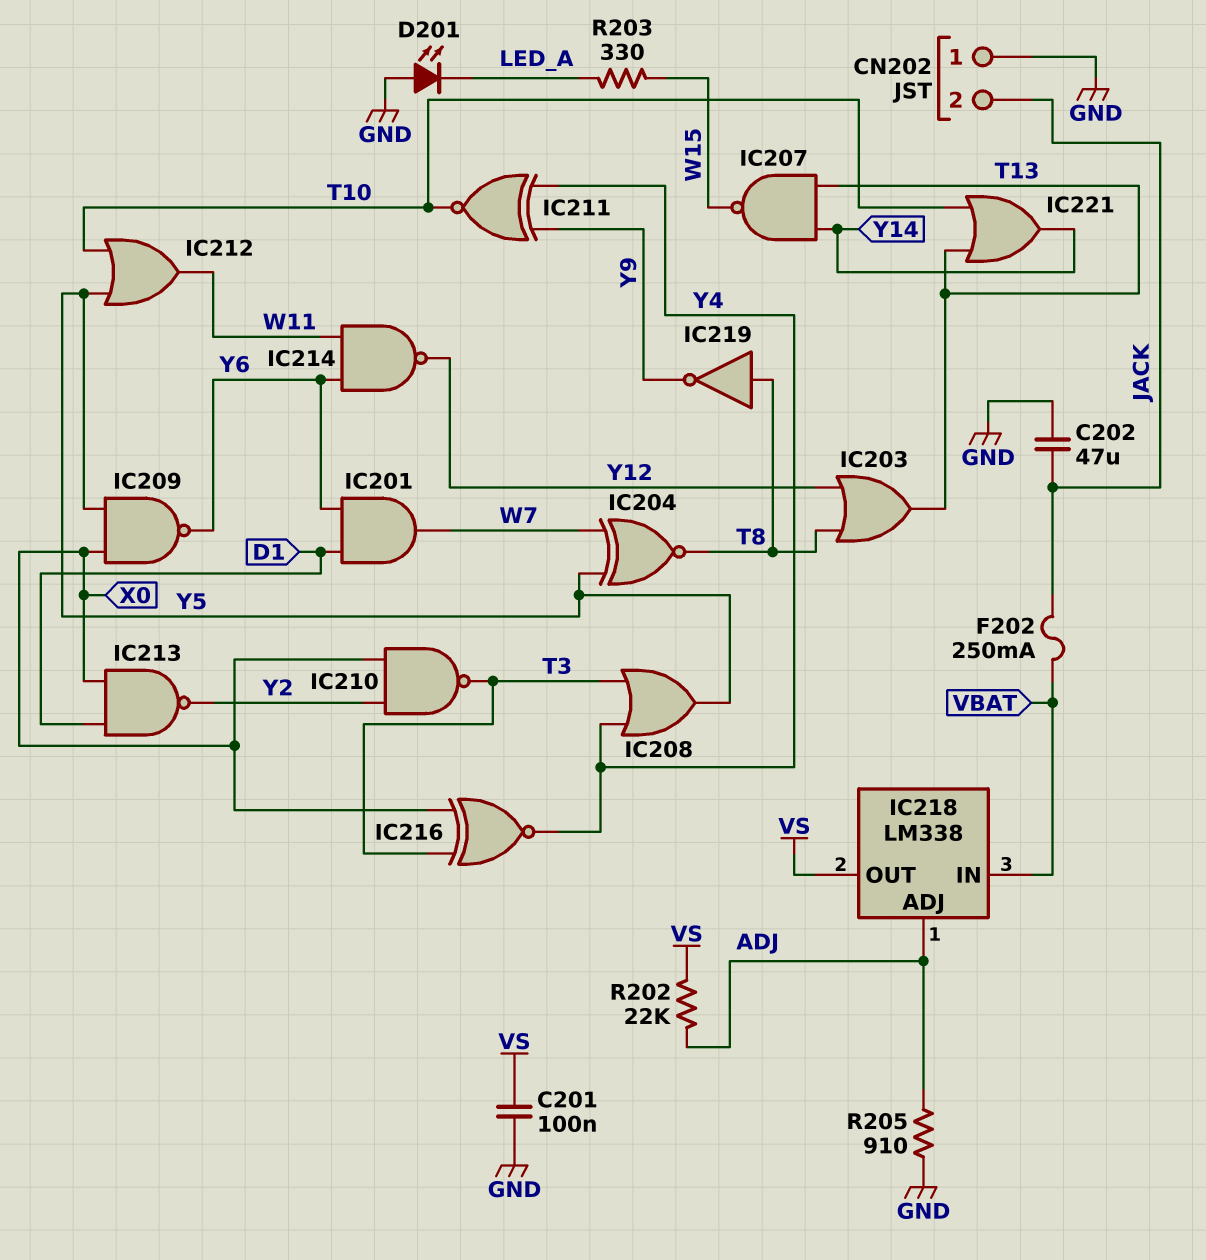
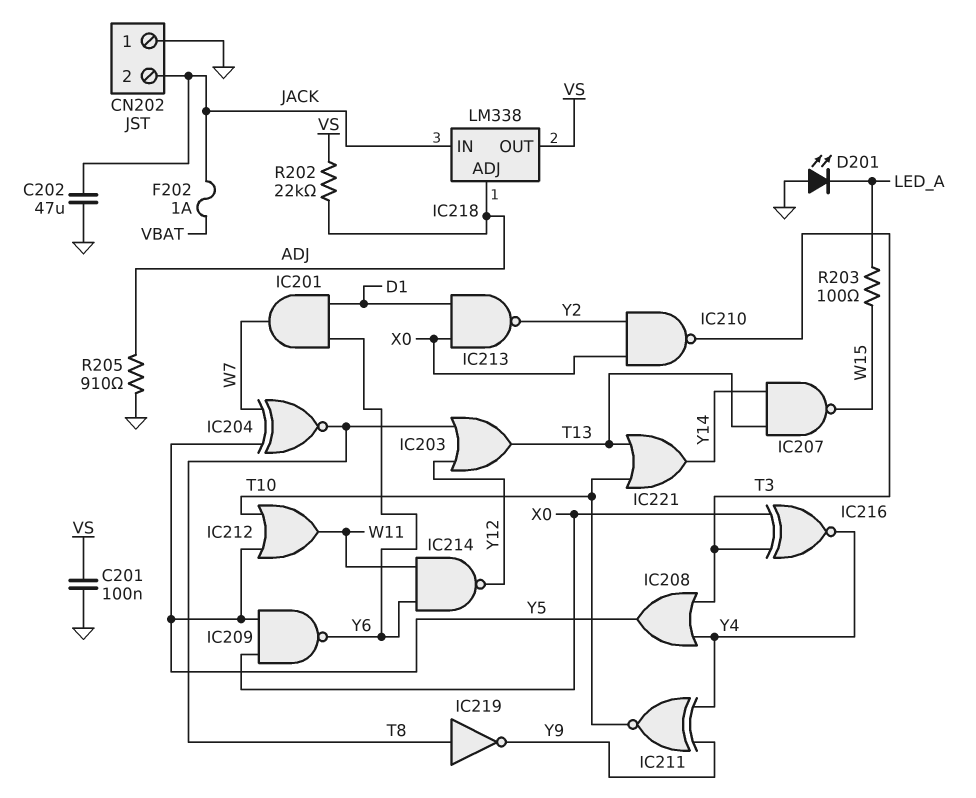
F202: 250mA (JACK, VBAT) -> 1A (JACK, VBAT)
IC218 pin IN: VBAT -> JACK
R203: 330 (LED_A, W15) -> 100 (LED_A, W15)

